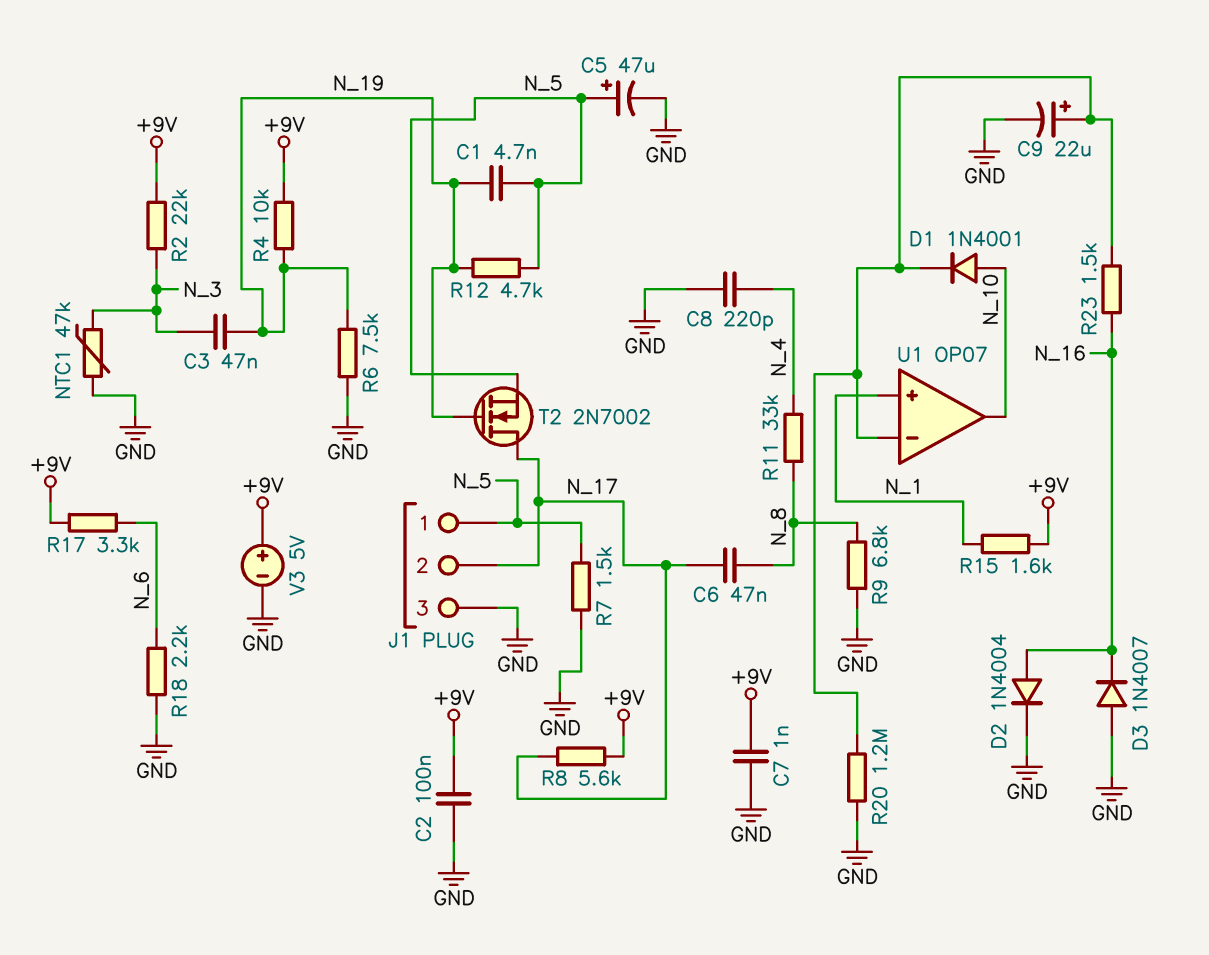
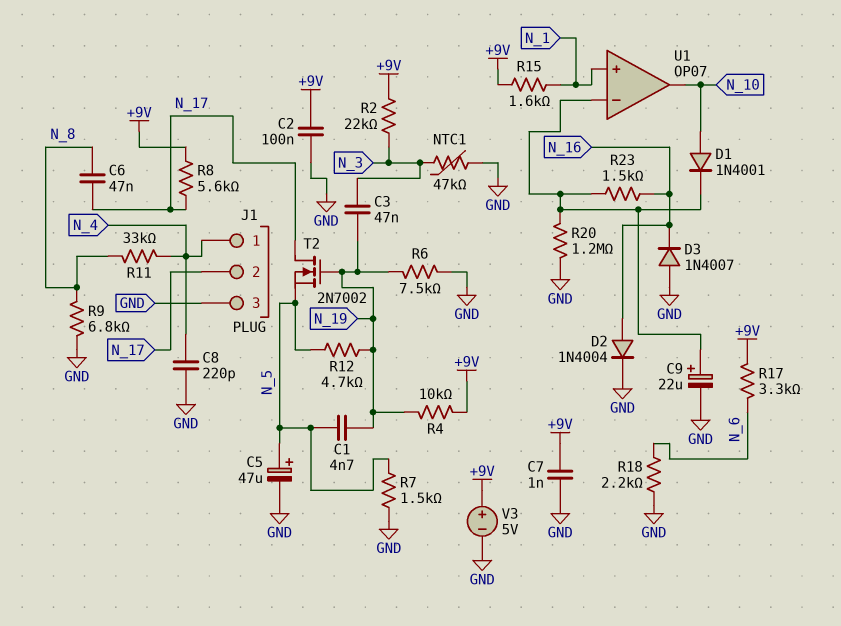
J1 pin 1: N_5 -> N_4

